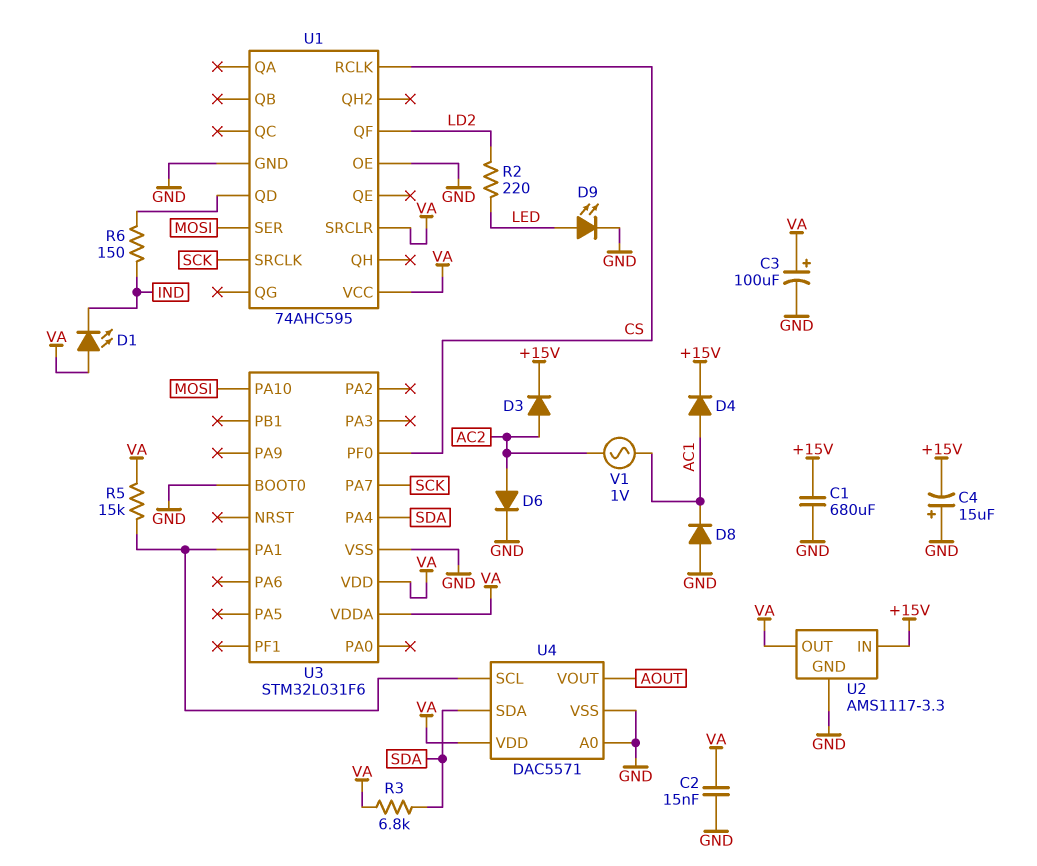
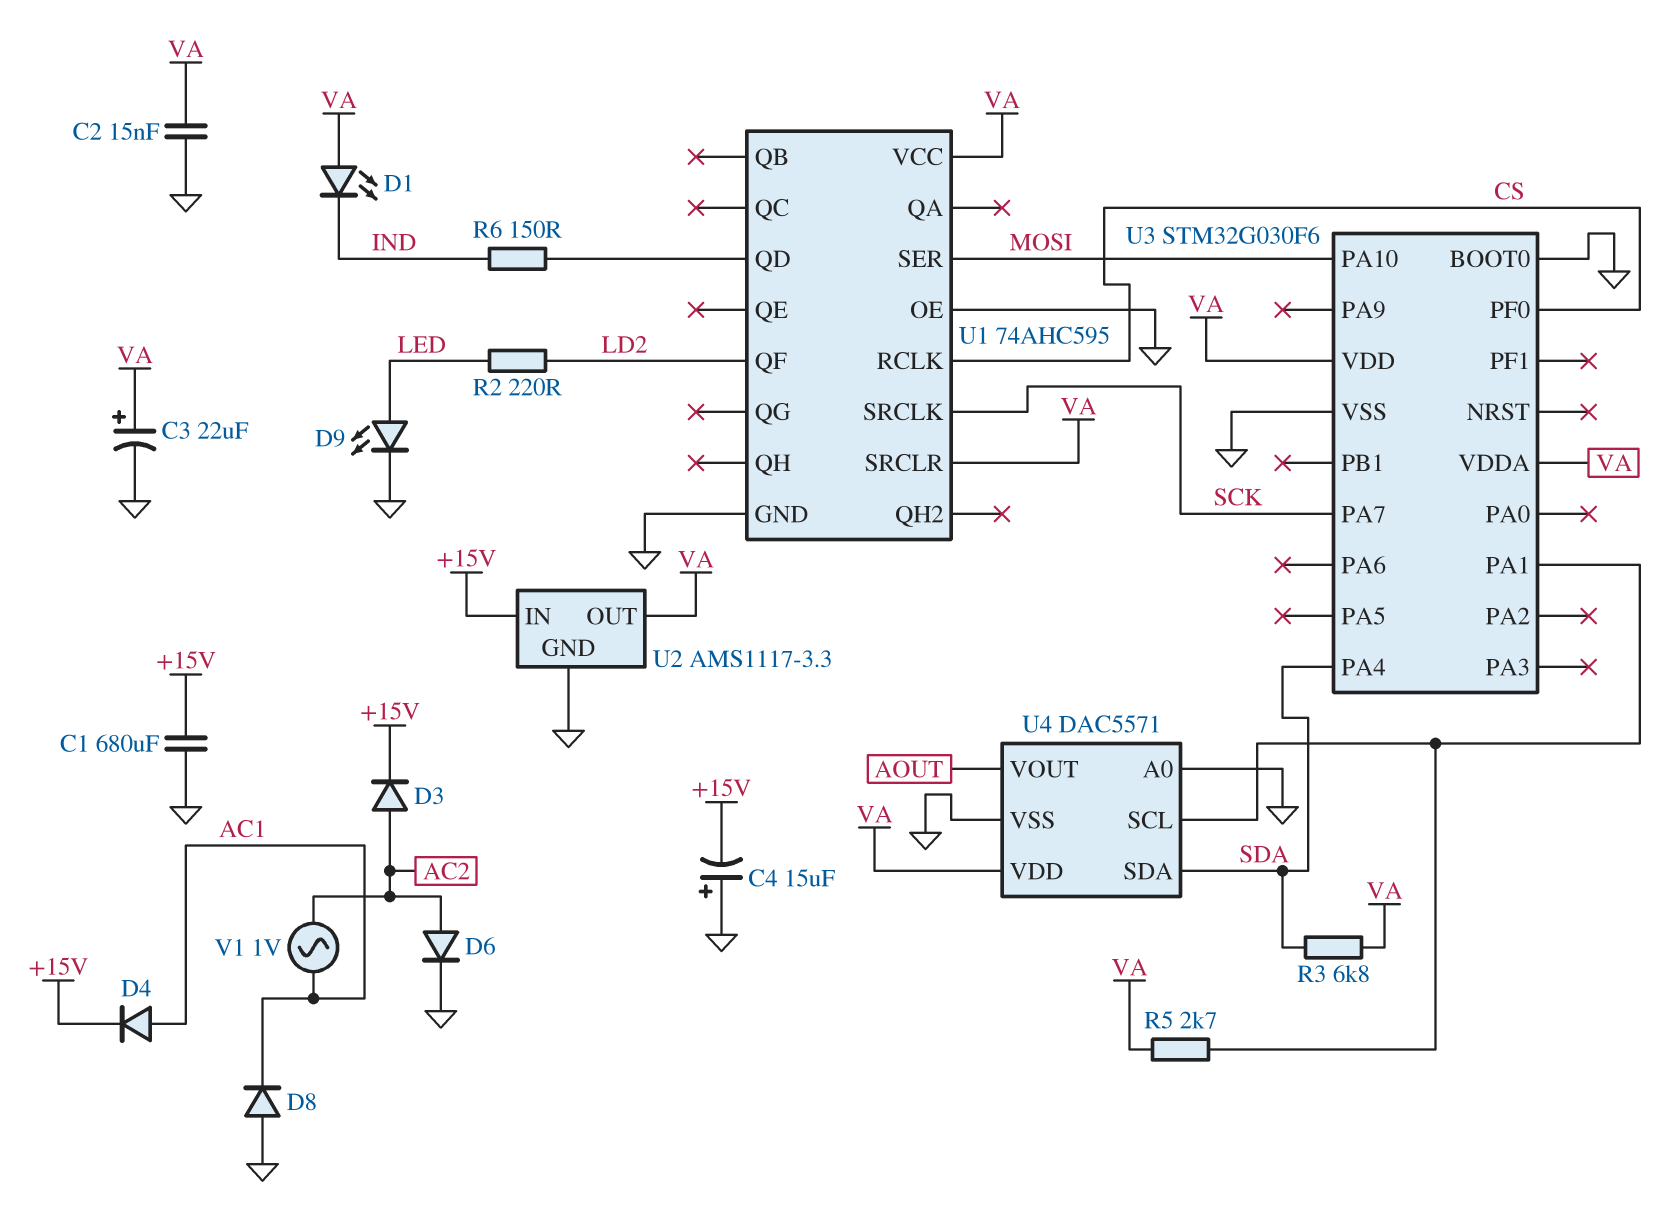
C3: 100uF (plus VA, minus GND) -> 22uF (plus VA, minus GND)
R5: 15k (U3/PA1, VA) -> 2.7k (U3/PA1, VA)
U3: STM32L031F6 -> STM32G030F6

